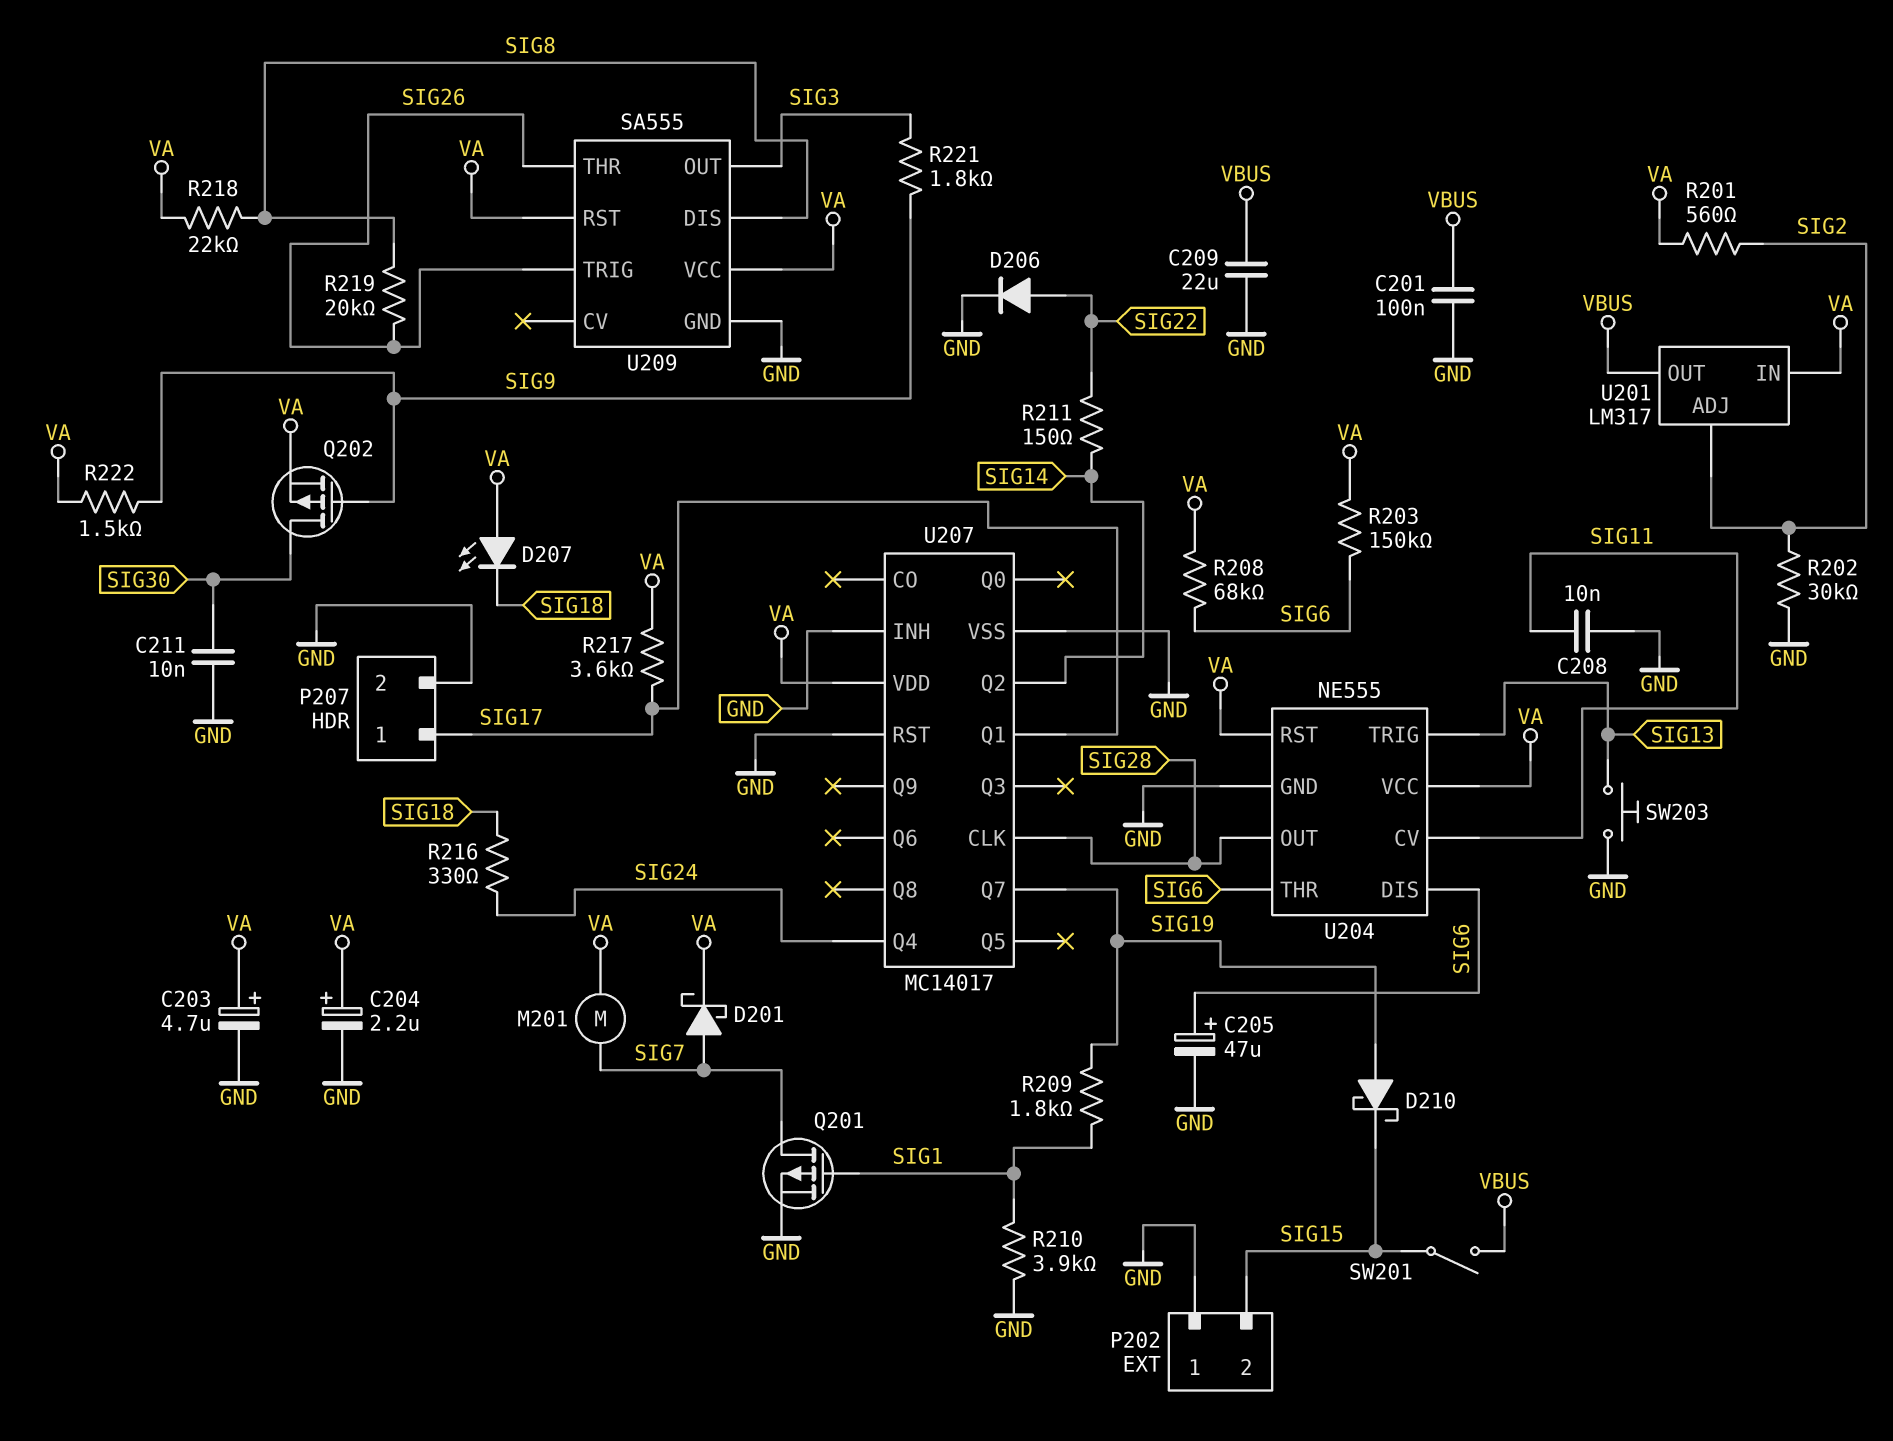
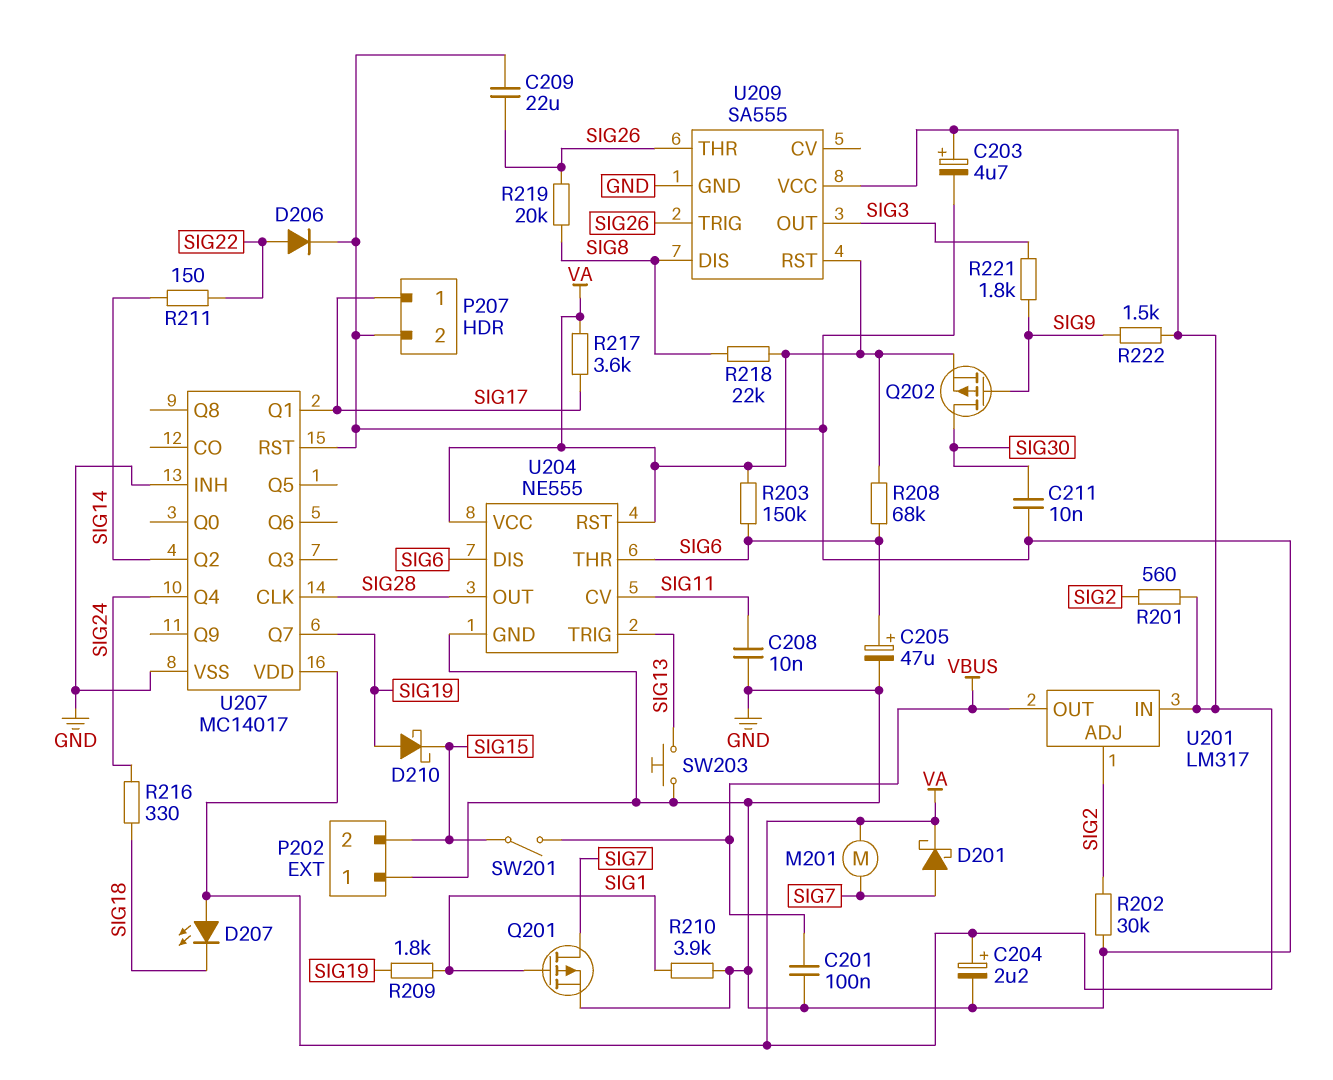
C209: 22uF (GND, VBUS) -> 22uF (GND, SIG26)

